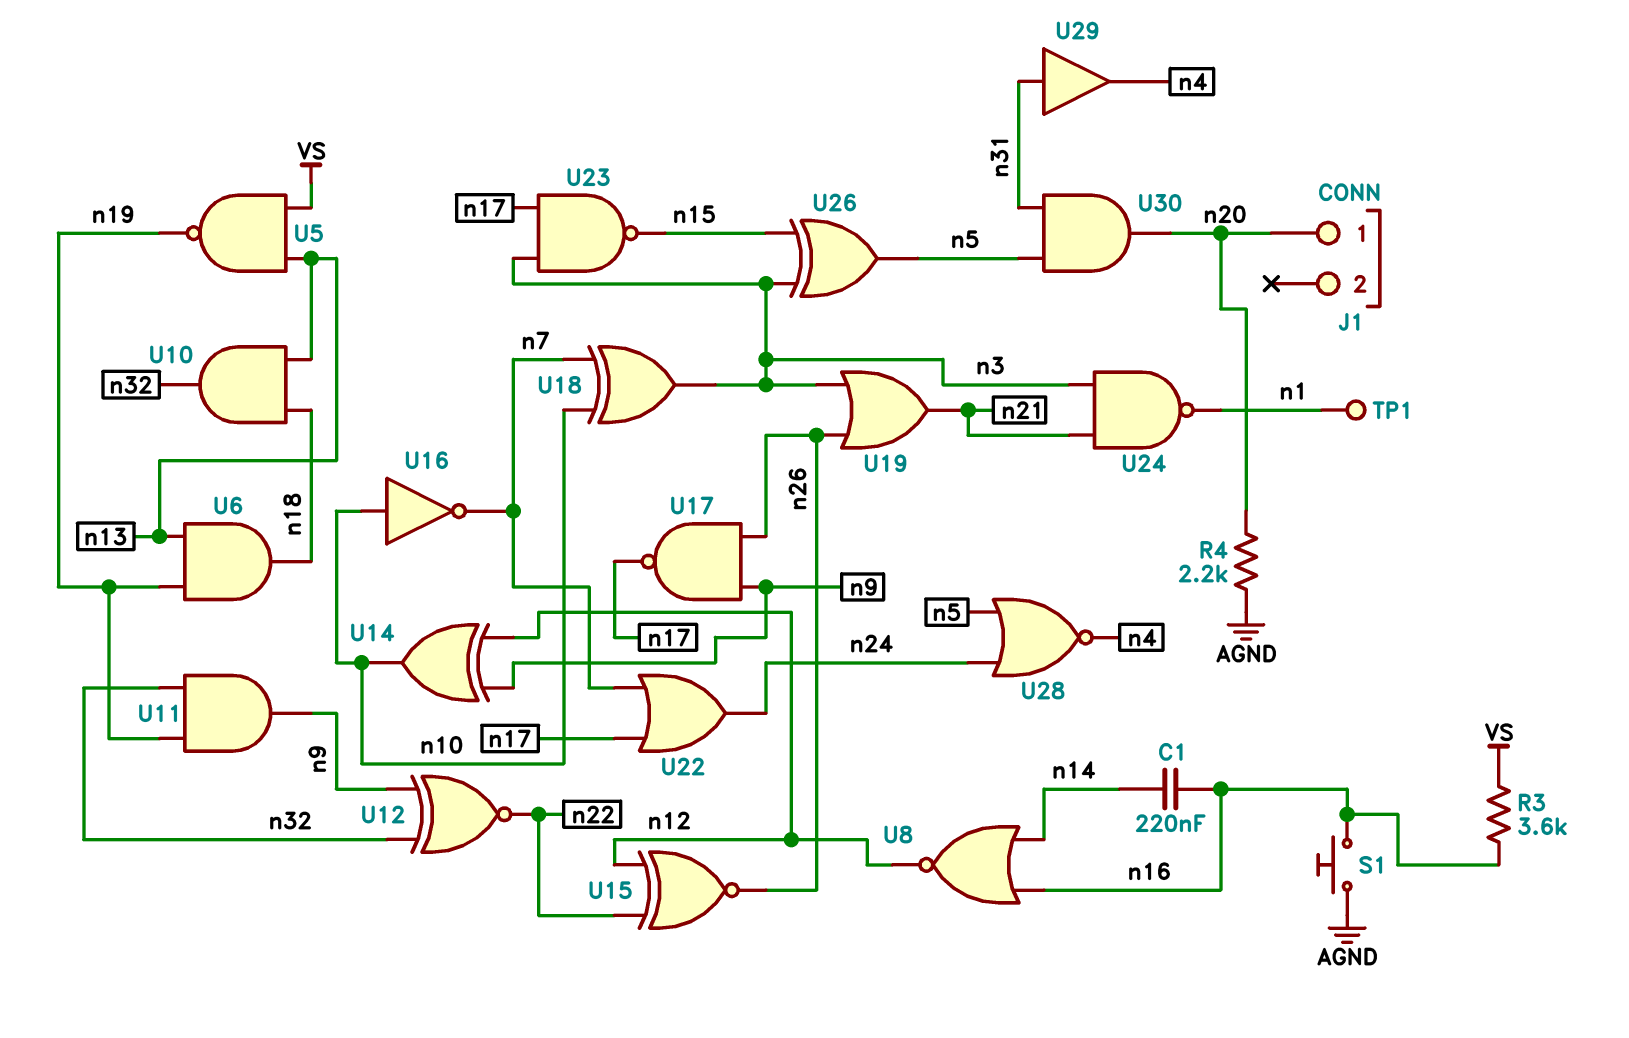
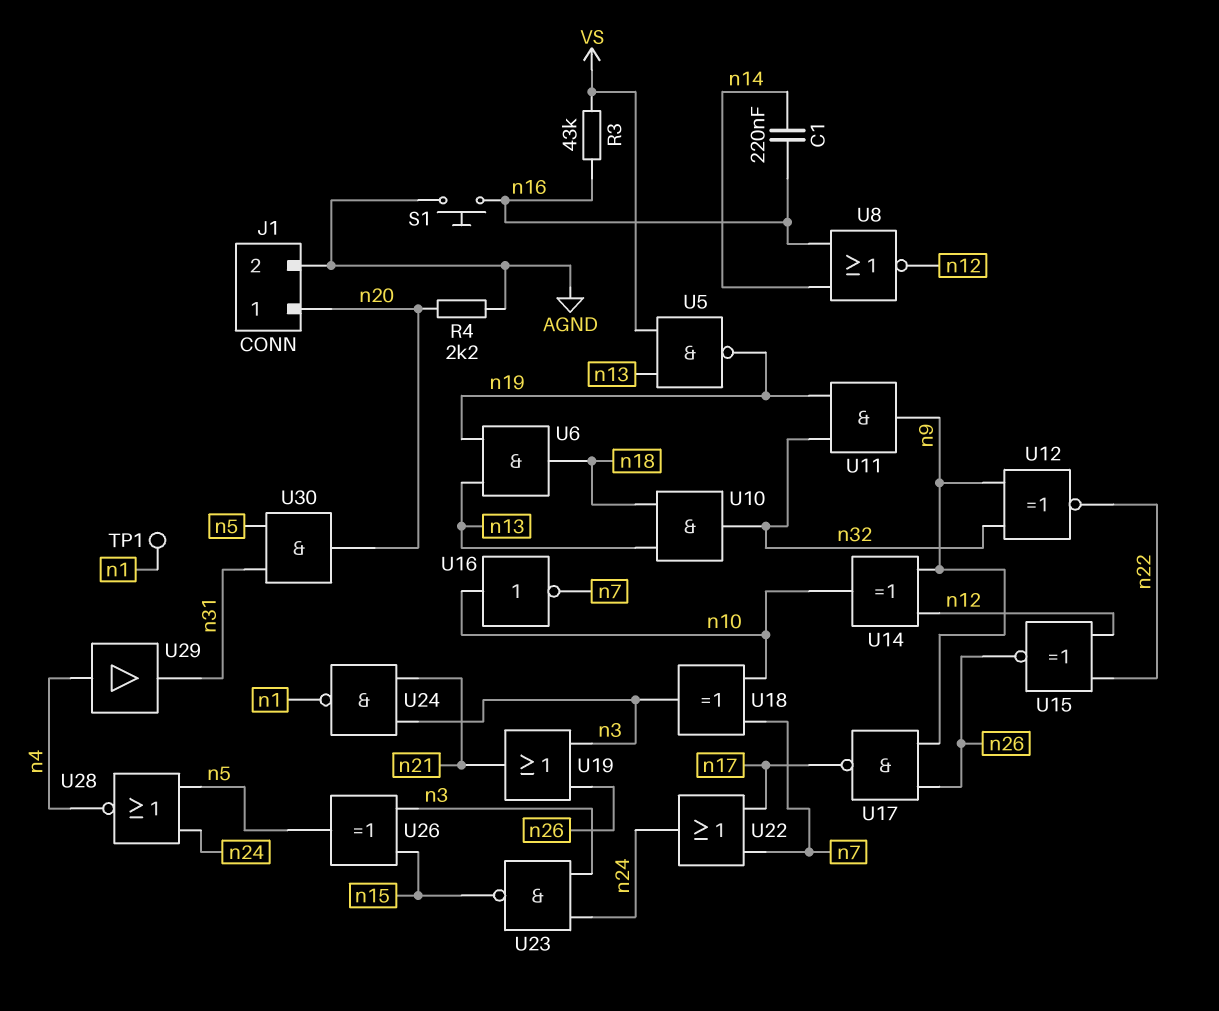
J1 pin 2: none -> AGND
R3: 3.6k (VS, n16) -> 43k (VS, n16)
U23: NAND (in n3, in n17, out n15) -> NAND (in n3, in n24, out n15)
U29: buffer (in n31, out n4) -> buffer (in n4, out n31)

